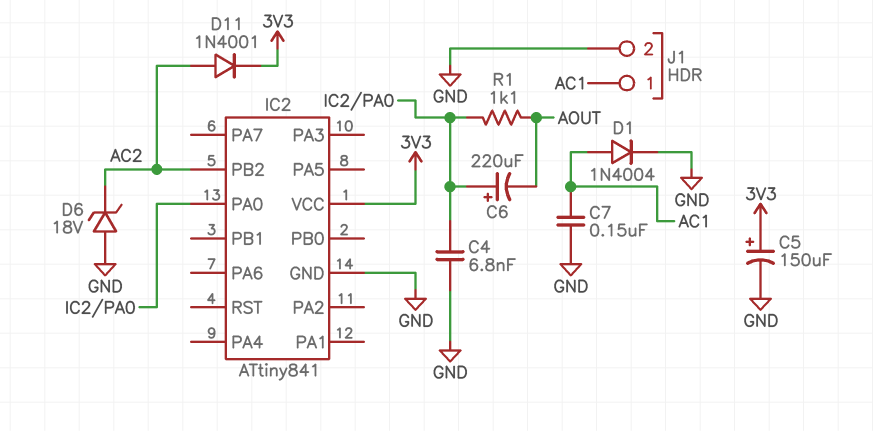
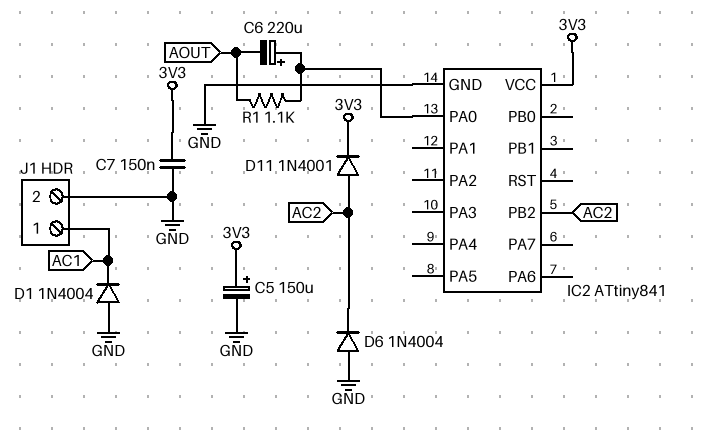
C4: 6.8nF (GND, IC2/PA0) -> none
C7: 150nF (AC1, GND) -> 150nF (3V3, GND)
D1: diode 1N4004 (A AC1, K GND) -> diode 1N4004 (A GND, K AC1)
D6: zener 18V (A GND, K AC2) -> diode 1N4004 (A GND, K AC2)

